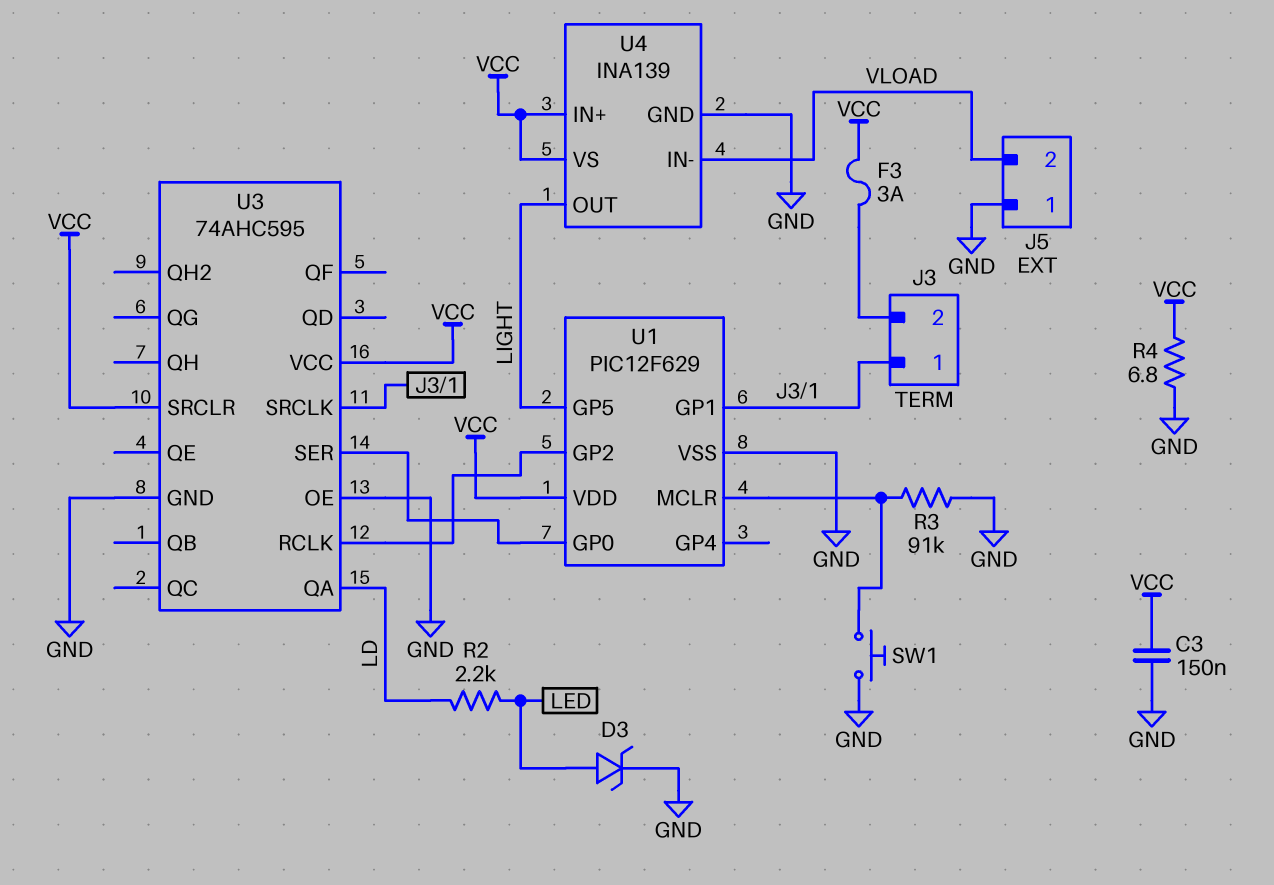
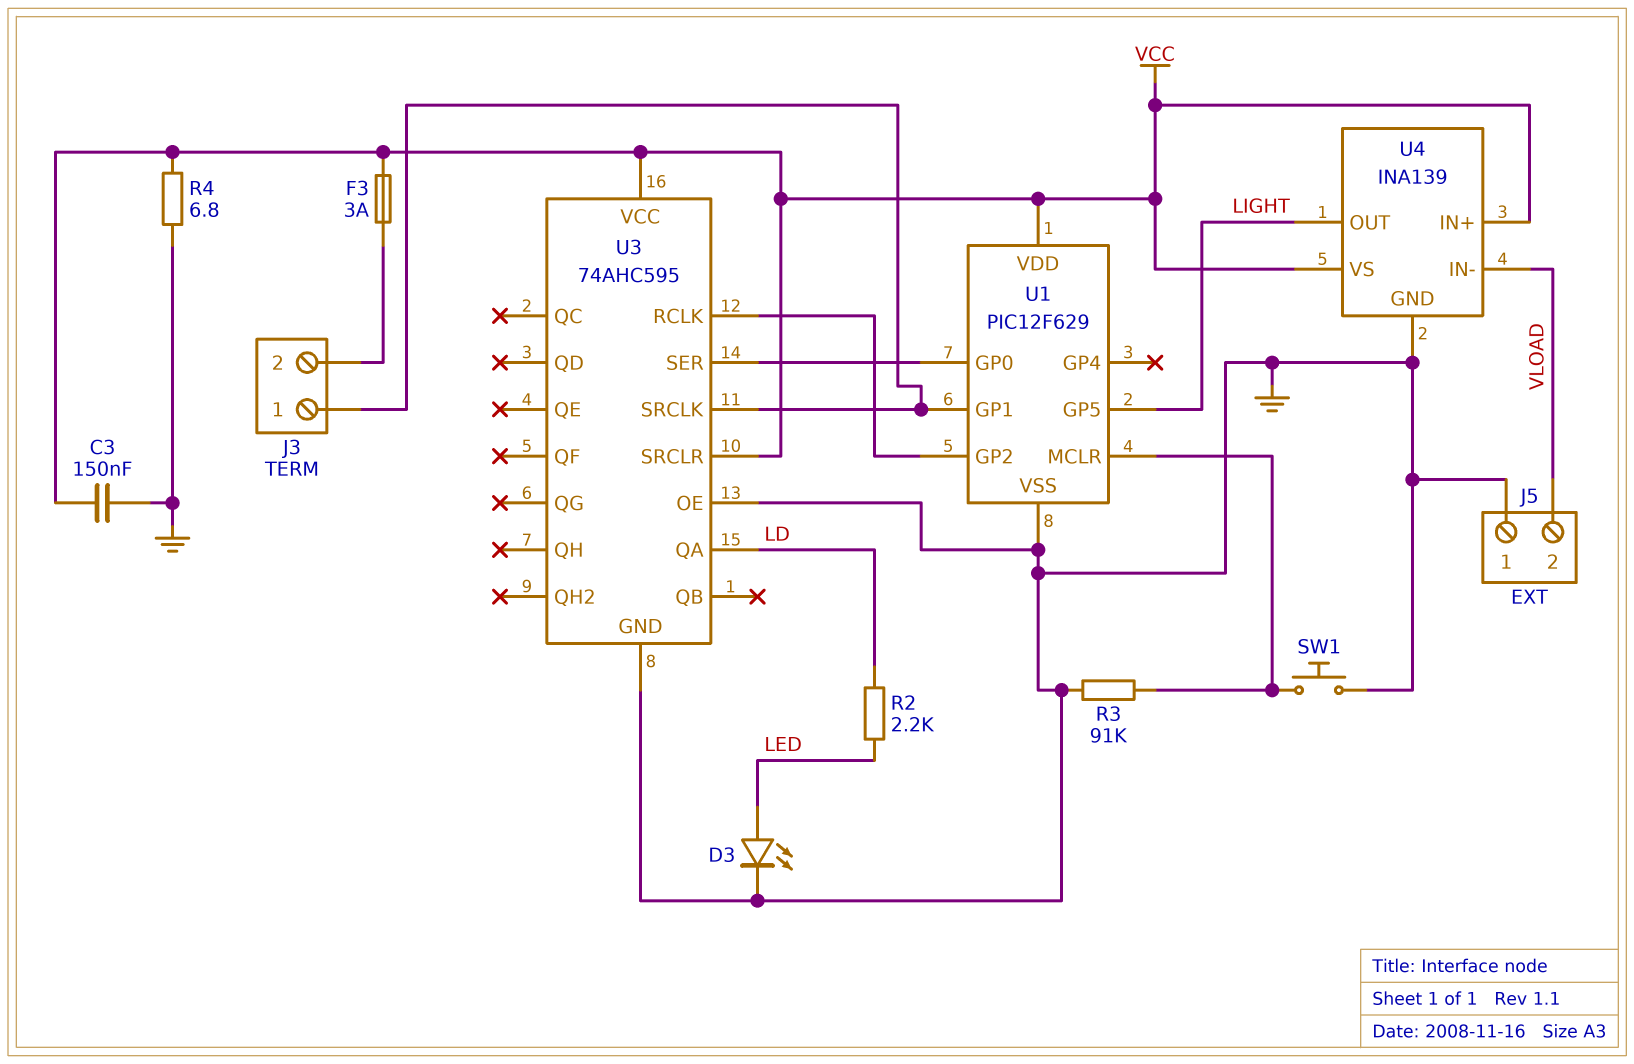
D3: zener (A LED, K GND) -> LED (A LED, K GND)

